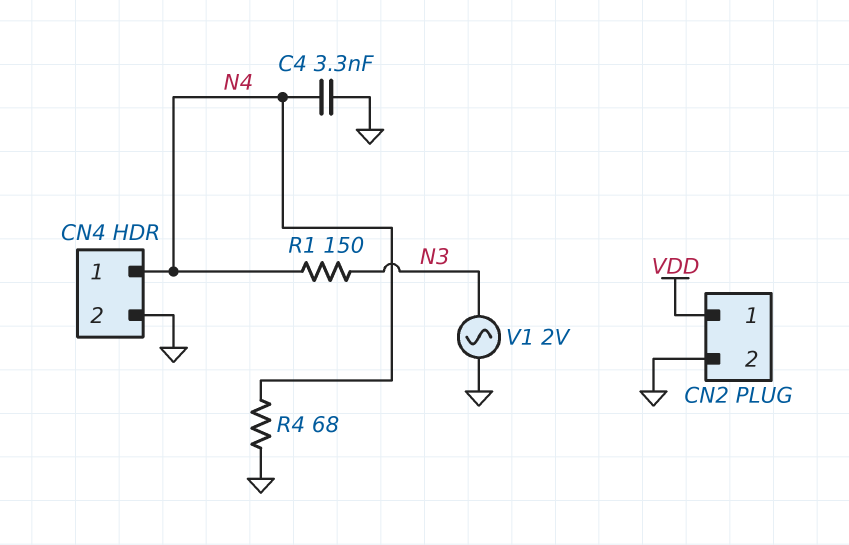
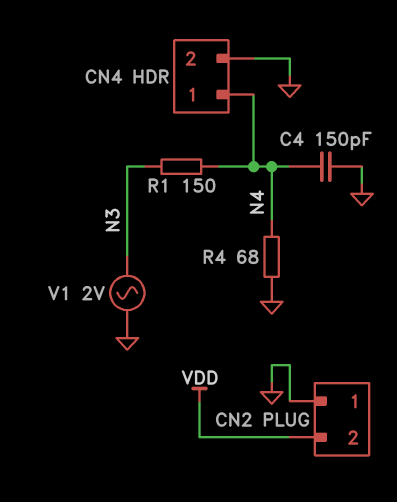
C4: 3.3nF (GND, N4) -> 150pF (GND, N4)
CN2 pin 1: VDD -> GND
CN2 pin 2: GND -> VDD

